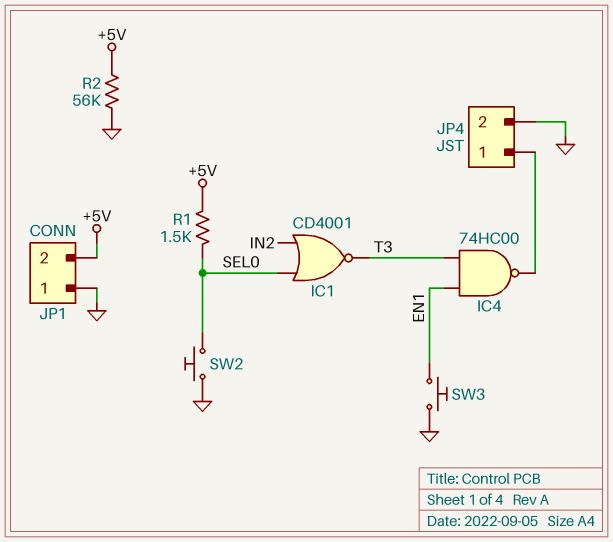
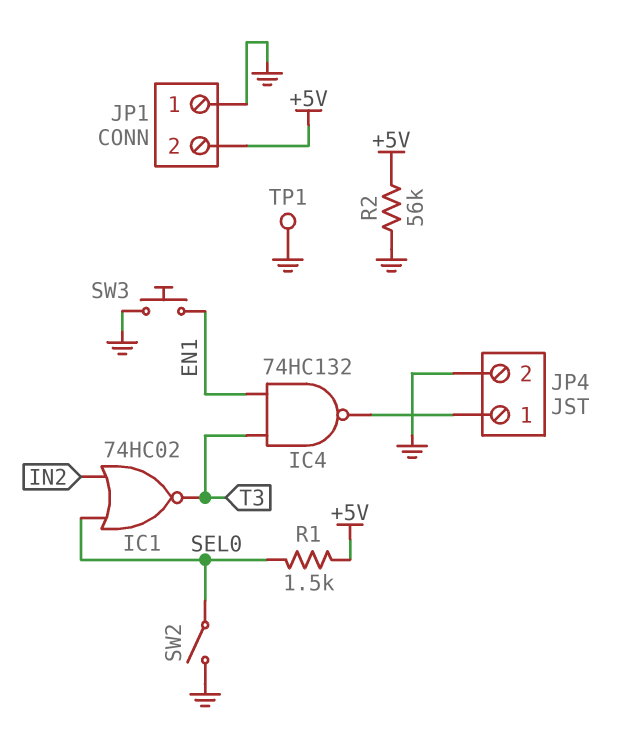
IC1: NOR CD4001 (in IN2, in SEL0, out T3) -> NOR 74HC02 (in IN2, in SEL0, out T3)
IC4: NAND 74HC00 (in EN1, in T3, out JP4/1) -> NAND 74HC132 (in EN1, in T3, out JP4/1)
SW2: button (GND, SEL0) -> switch (GND, SEL0)
TP1: none -> test point (GND)

